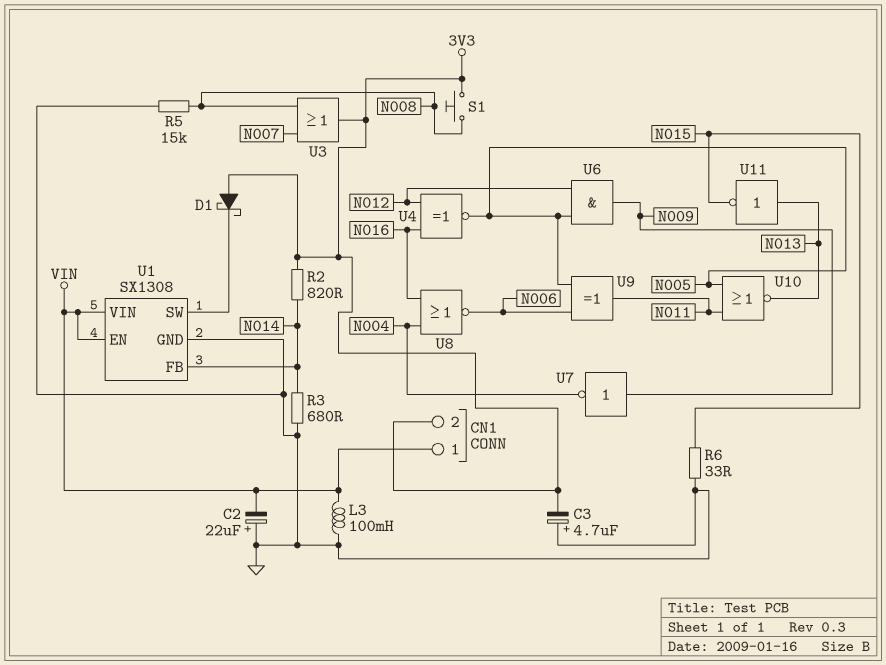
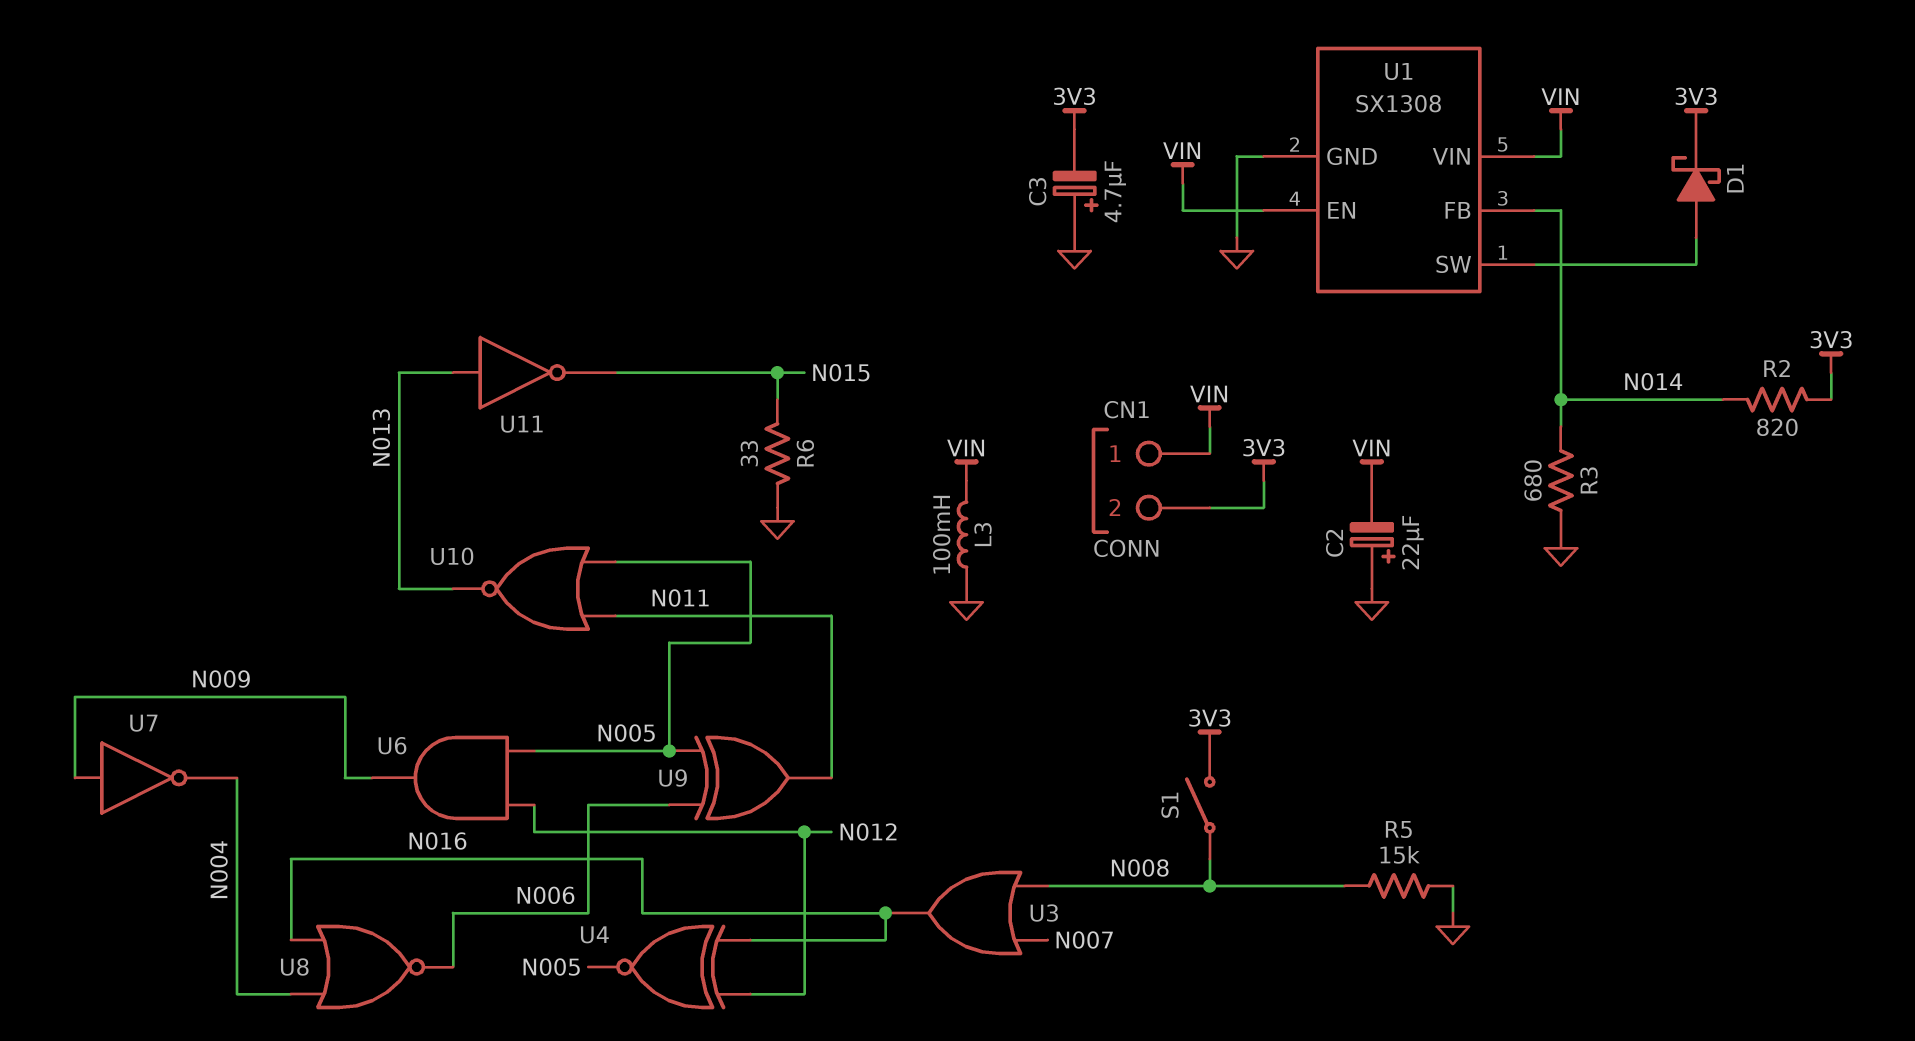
D1: schottky (A 3V3, K U1/SW) -> schottky (A U1/SW, K 3V3)
S1: button (3V3, N008) -> switch (3V3, N008)
U3: OR (in N007, in N008, out 3V3) -> OR (in N007, in N008, out N016)

